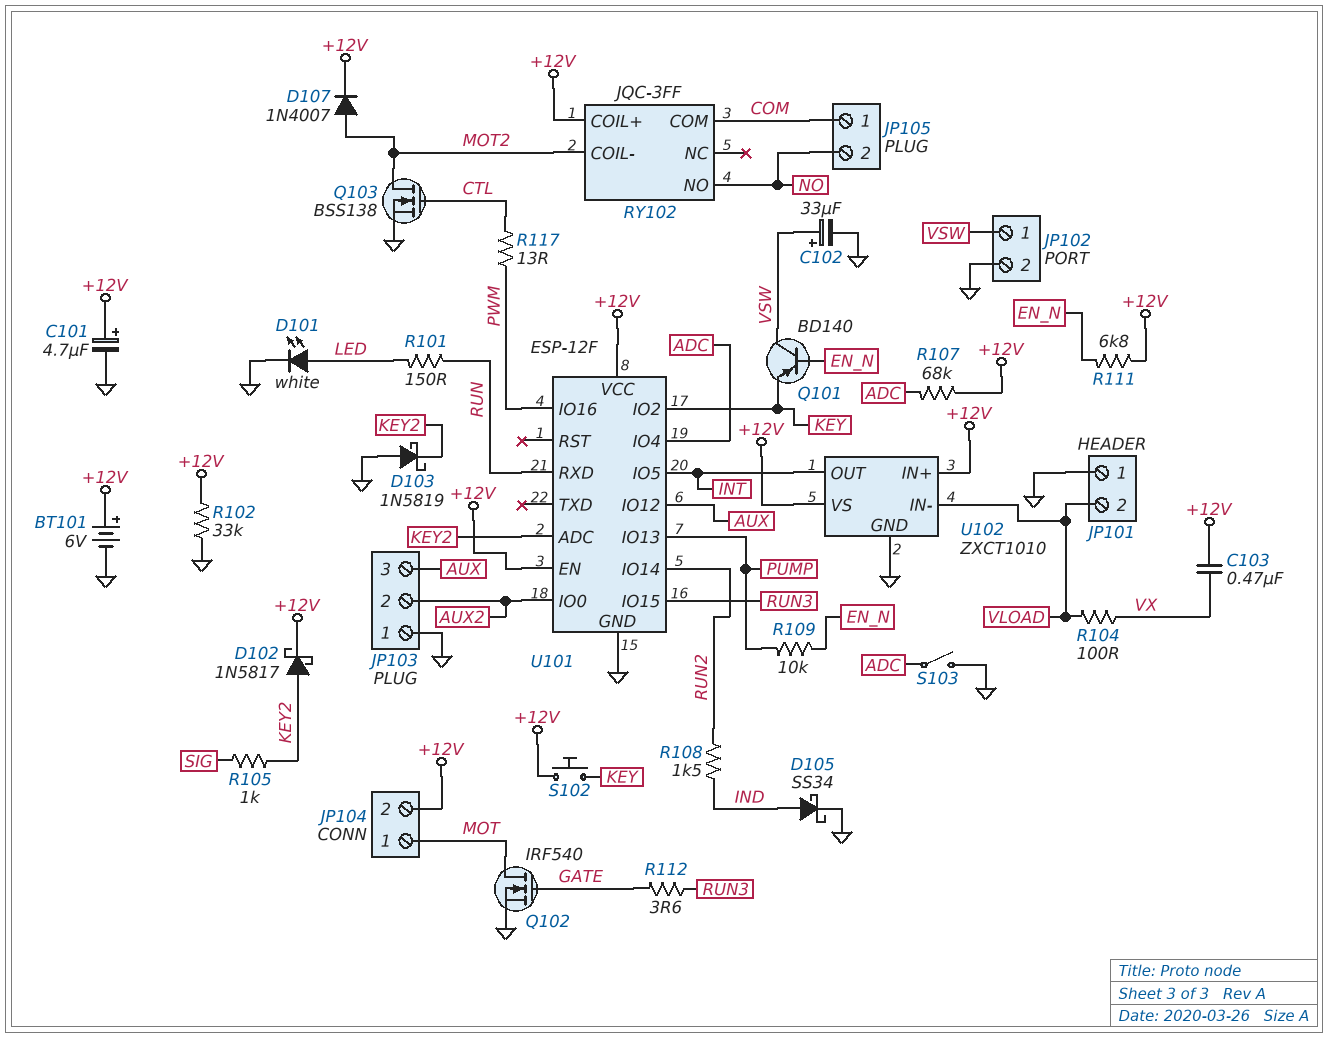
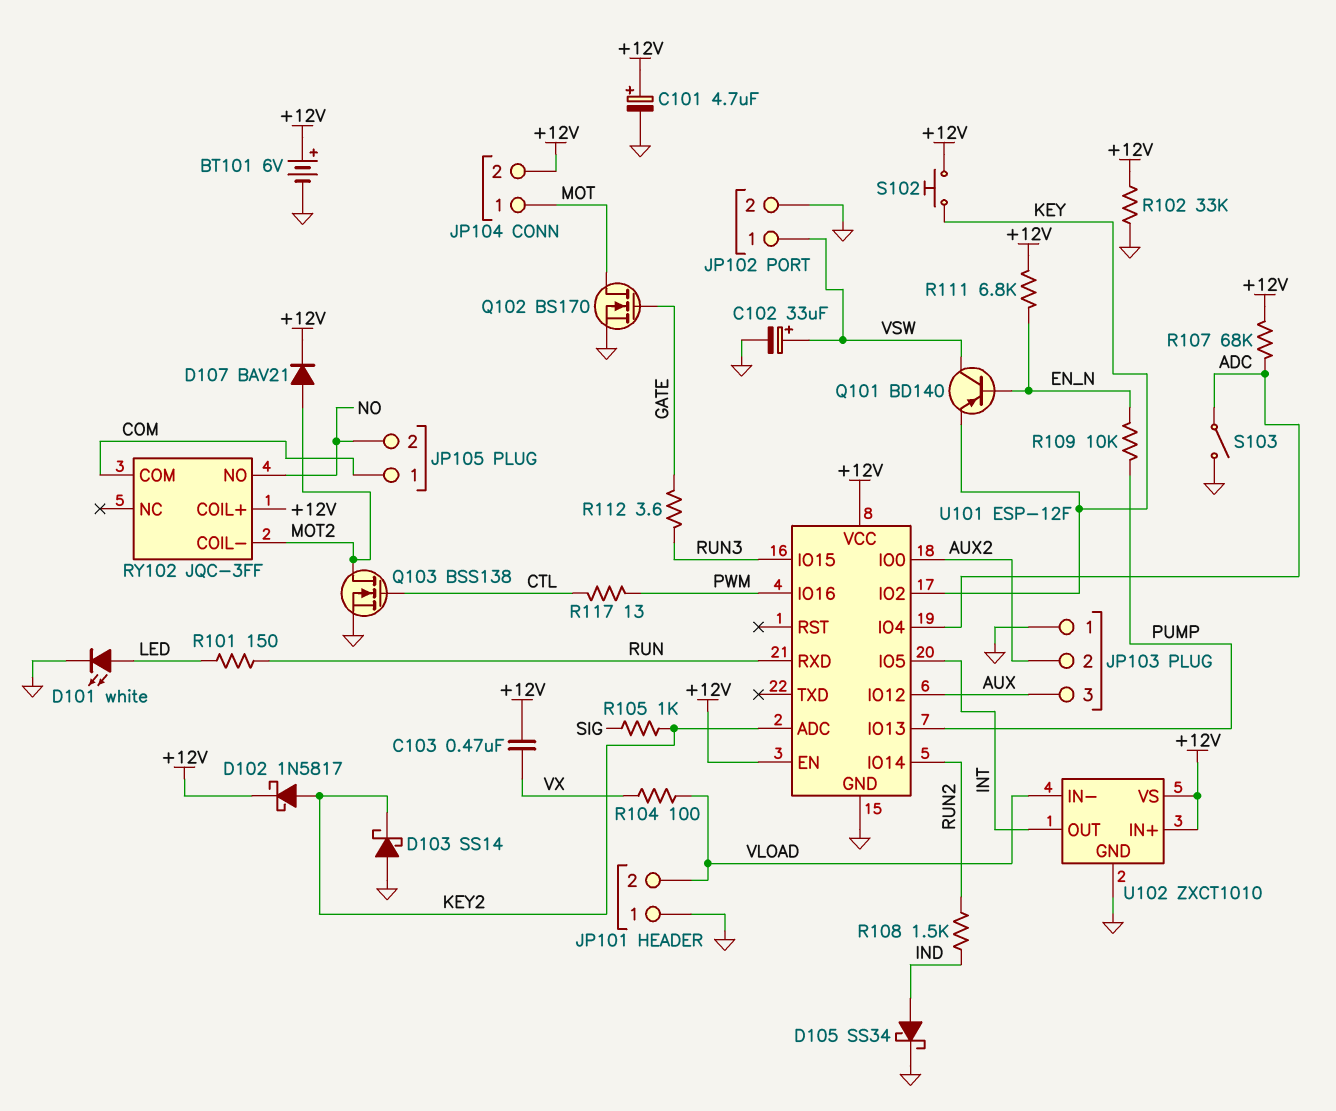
D103: schottky 1N5819 (A GND, K KEY2) -> schottky SS14 (A GND, K KEY2)
D107: diode 1N4007 (A MOT2, K +12V) -> diode BAV21 (A MOT2, K +12V)
Q102: NMOS IRF540 (G GATE, D MOT, S GND) -> NMOS BS170 (G GATE, D MOT, S GND)

